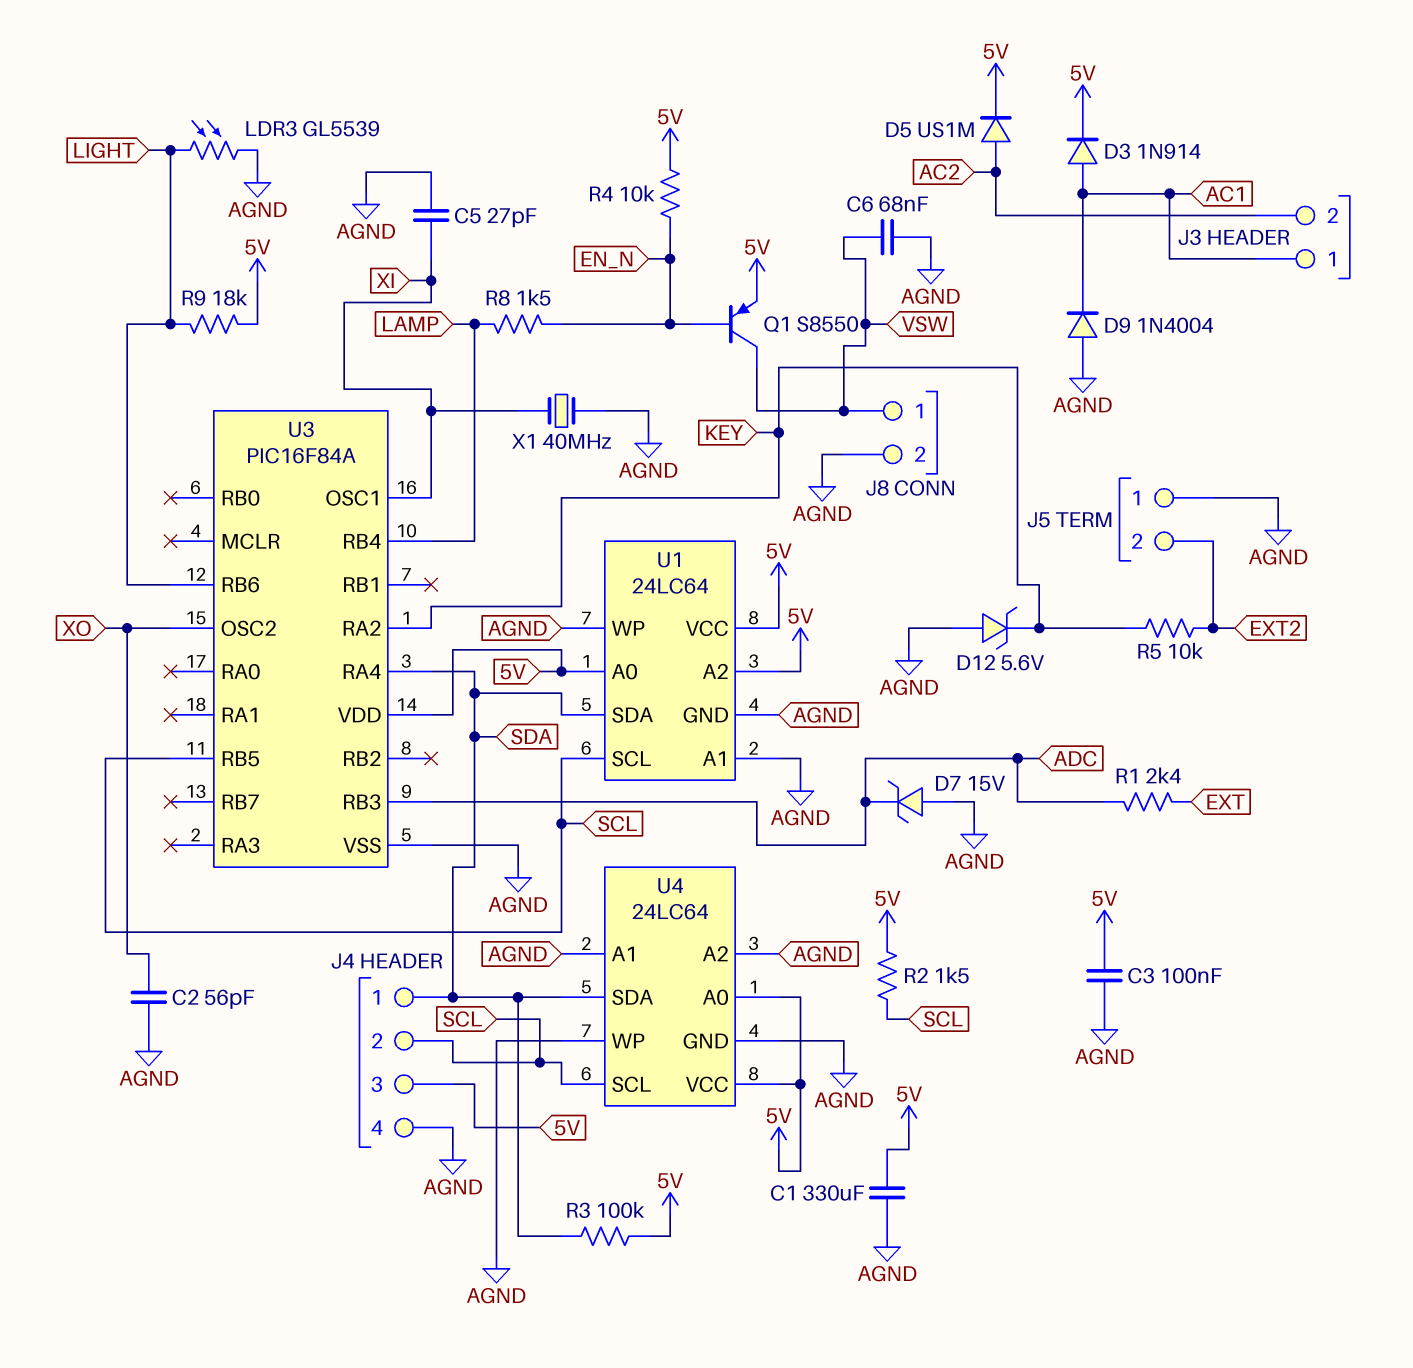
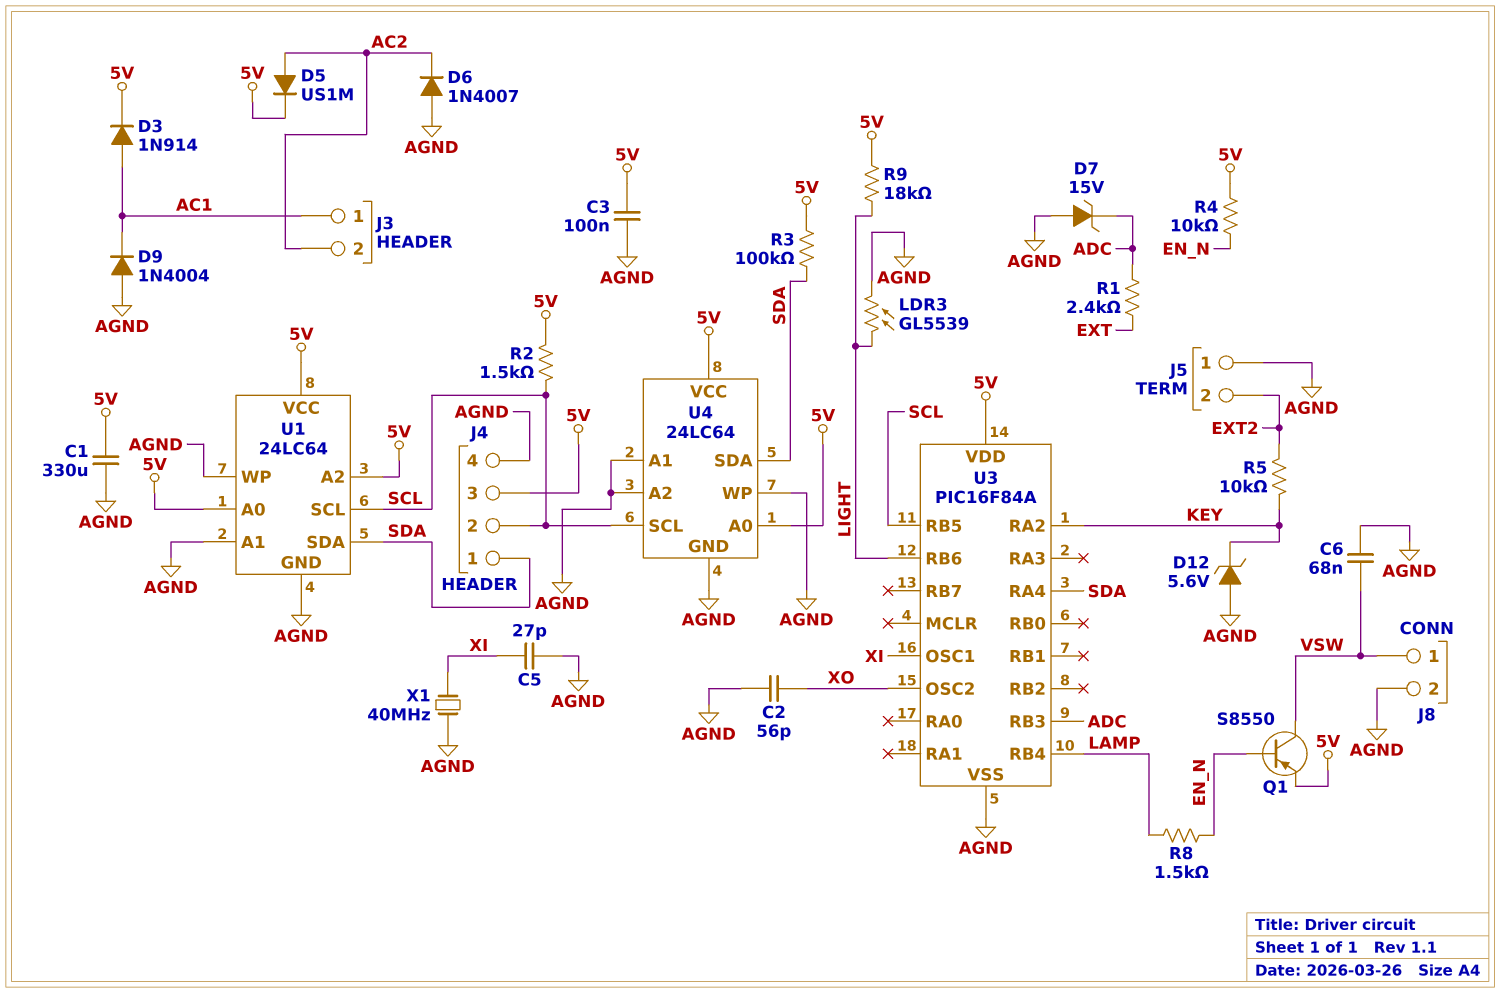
D6: none -> diode 1N4007 (A AGND, K AC2)

